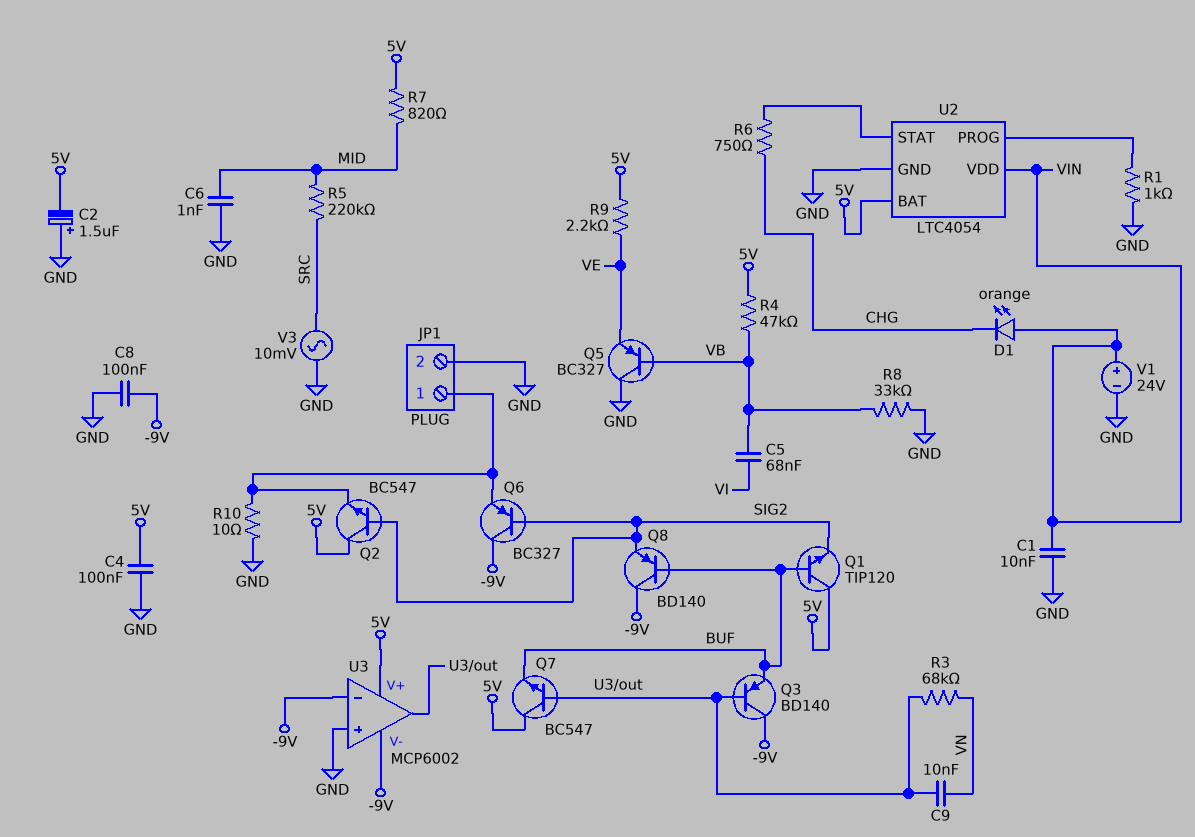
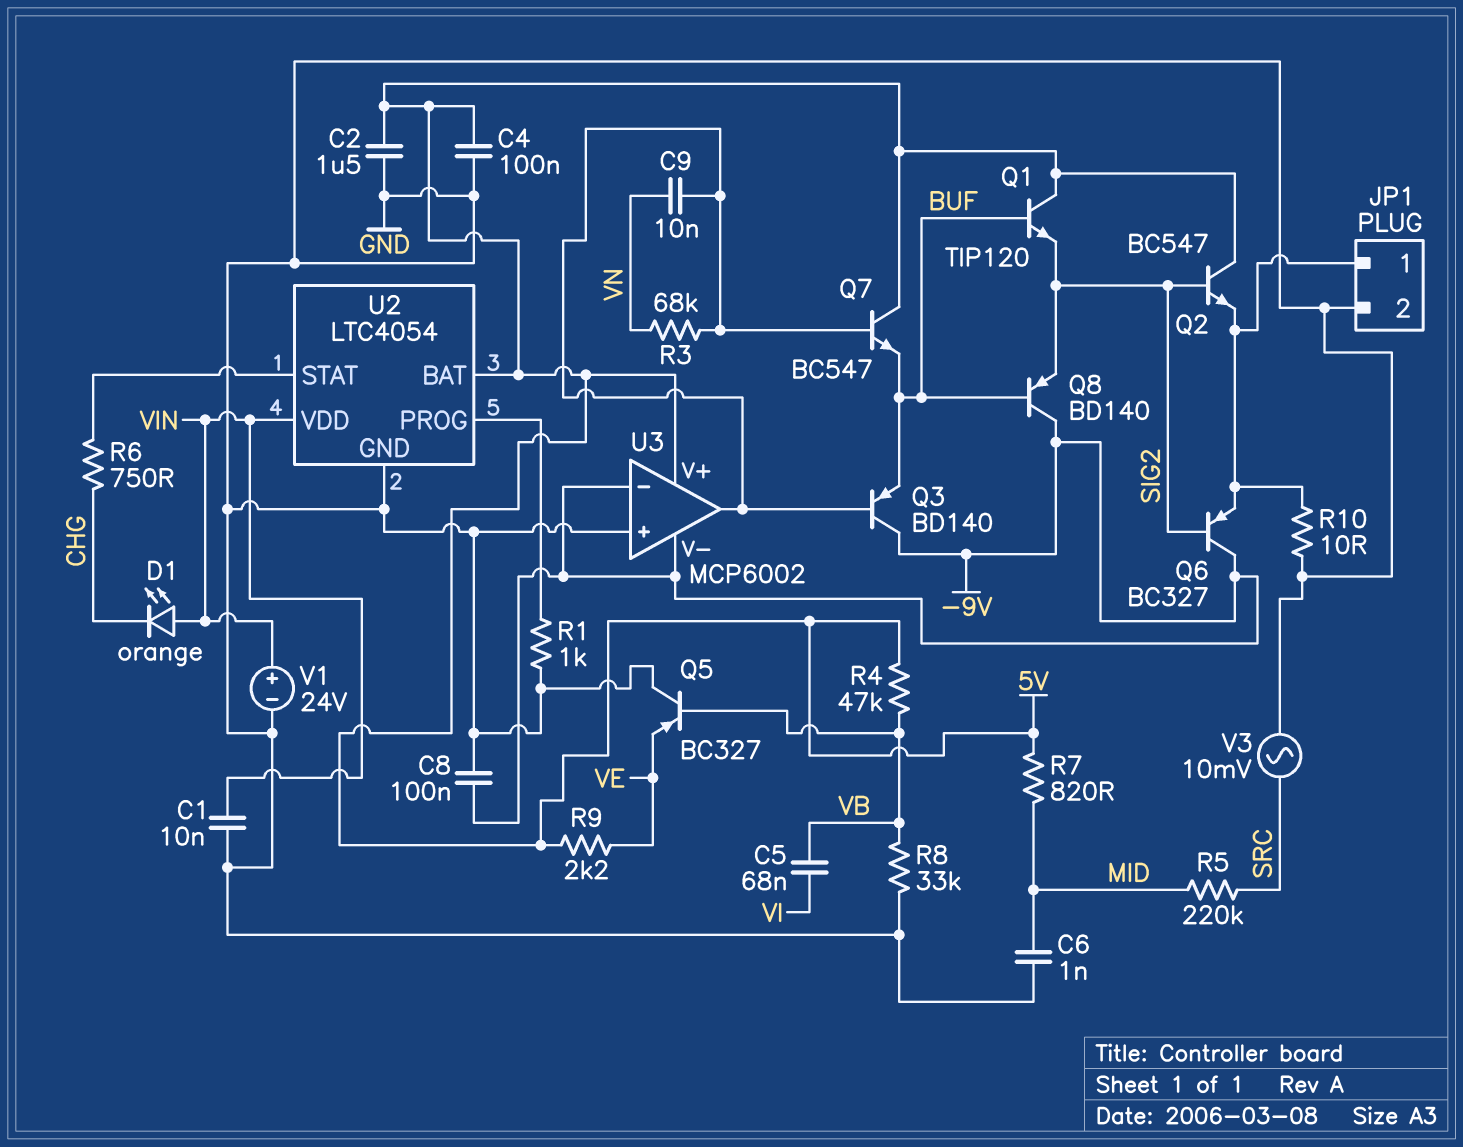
C2: 1.5uF (plus GND, minus 5V) -> 1.5uF (5V, GND)

